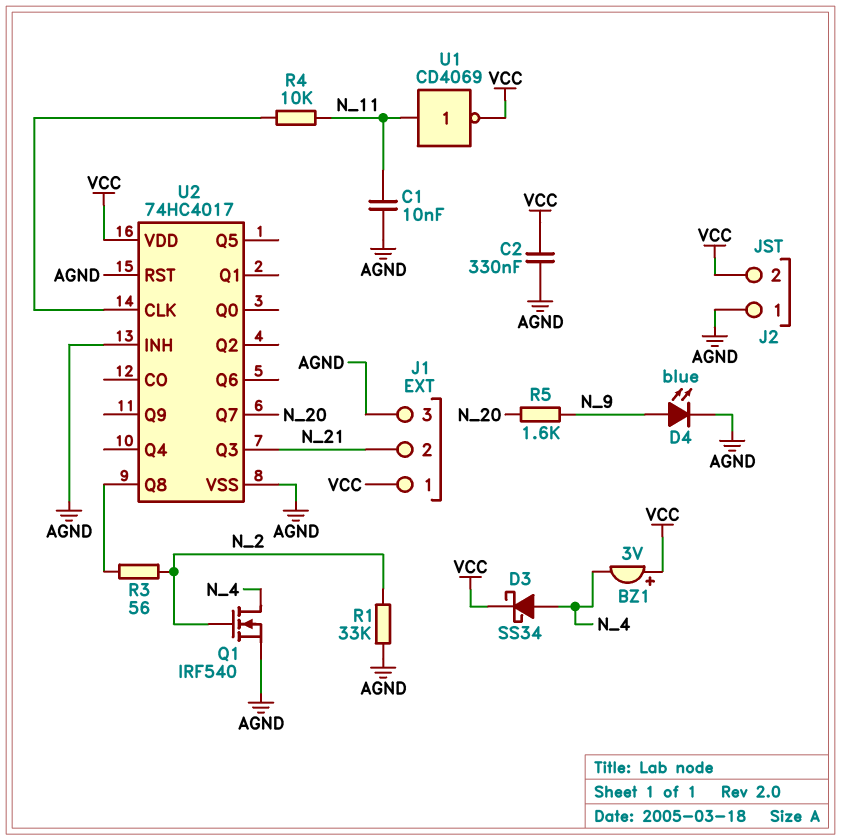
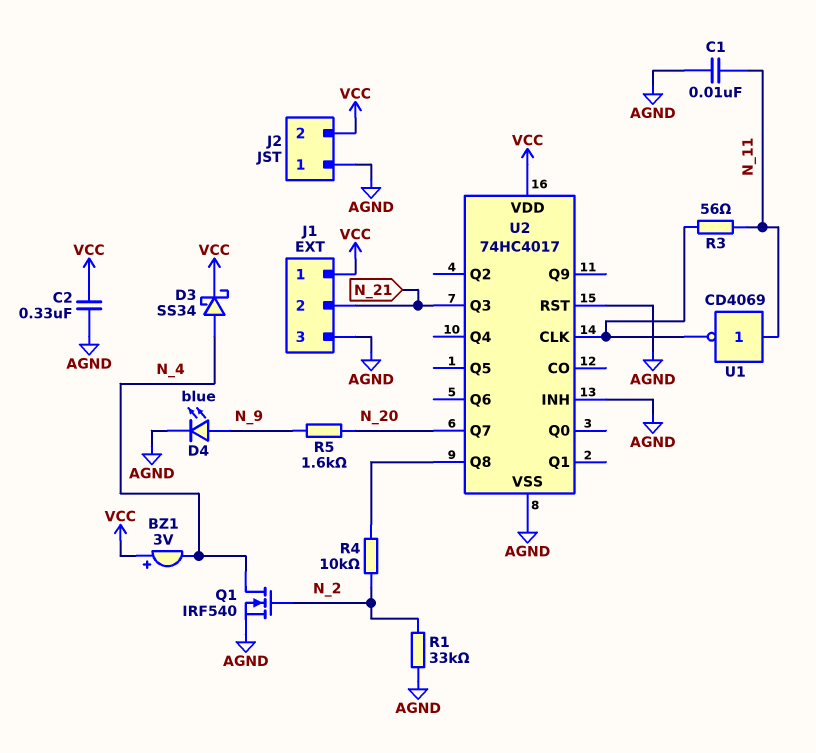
R3: 56 (N_2, U2/Q8) -> 56 (N_11, U2/CLK)
R4: 10k (N_11, U2/CLK) -> 10k (N_2, U2/Q8)
U1: NOT CD4069 (in N_11, out VCC) -> NOT CD4069 (in N_11, out U2/CLK)

